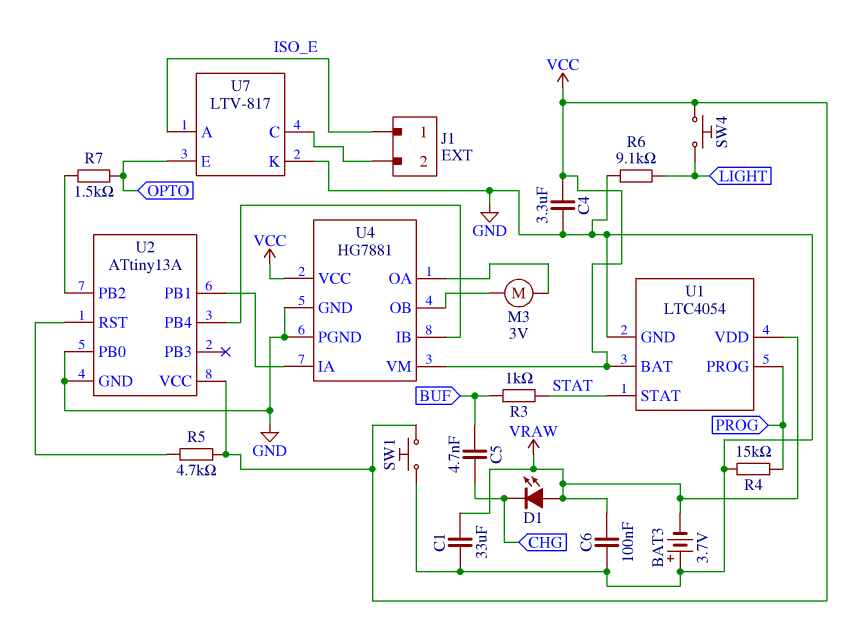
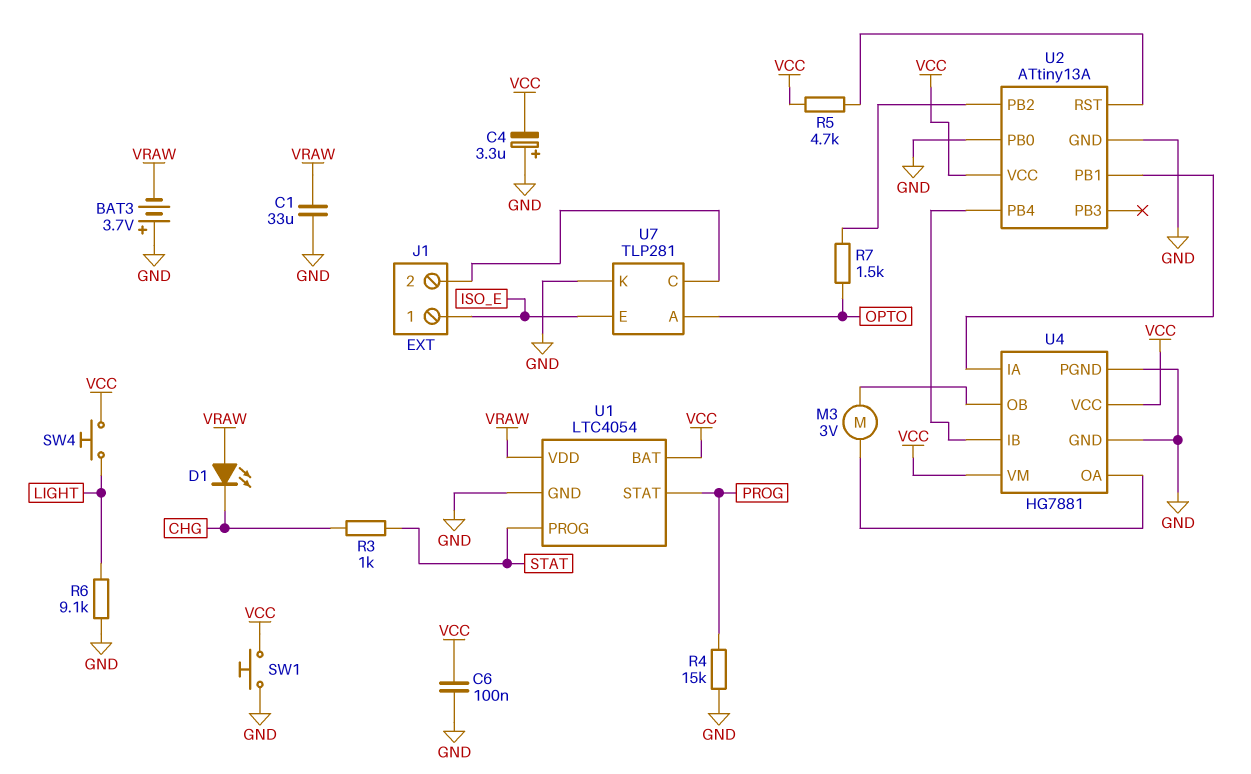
C4: 3.3uF (GND, VCC) -> 3.3uF (plus GND, minus VCC)
C5: 4.7nF (BUF, CHG) -> none
C6: 100nF (GND, VRAW) -> 100nF (GND, VCC)
R3: 1k (BUF, STAT) -> 1k (CHG, STAT)
U1 pin PROG: PROG -> STAT
U1 pin STAT: STAT -> PROG
U7: LTV-817 -> TLP281
U7 pin A: ISO_E -> OPTO
U7 pin E: OPTO -> ISO_E

